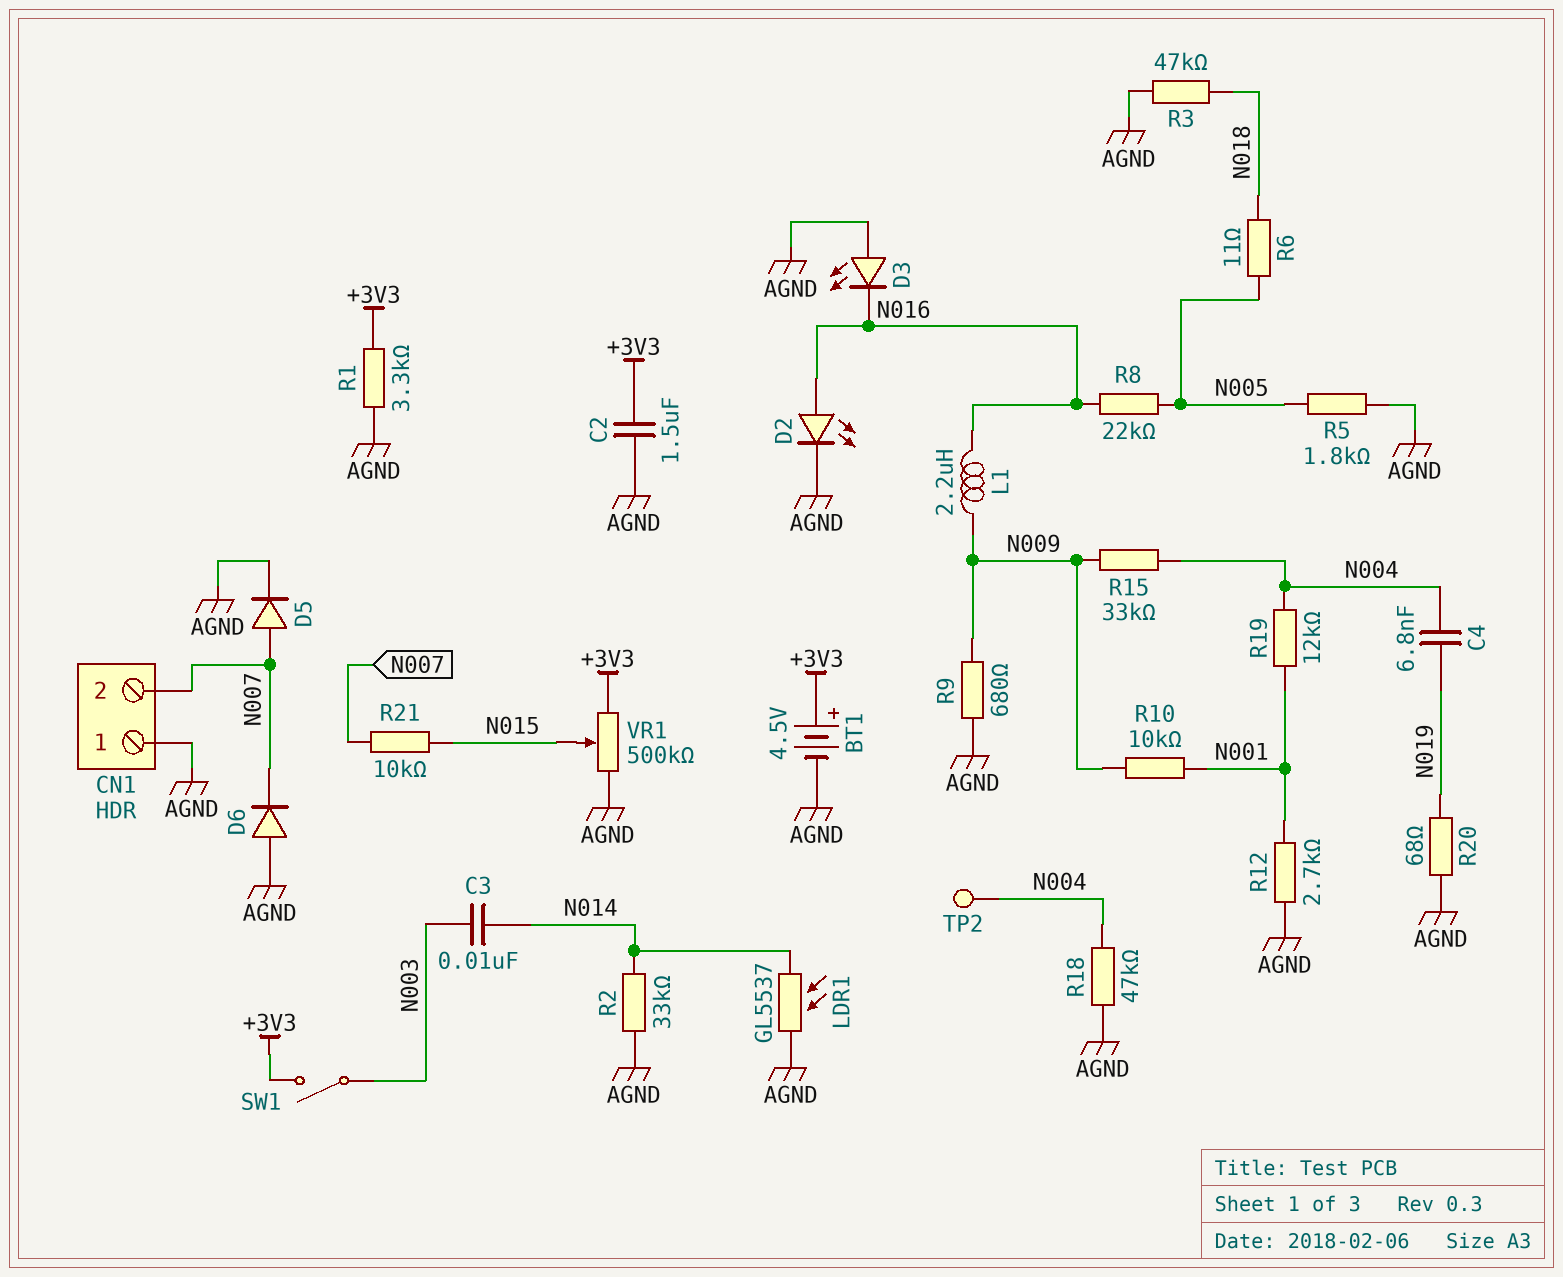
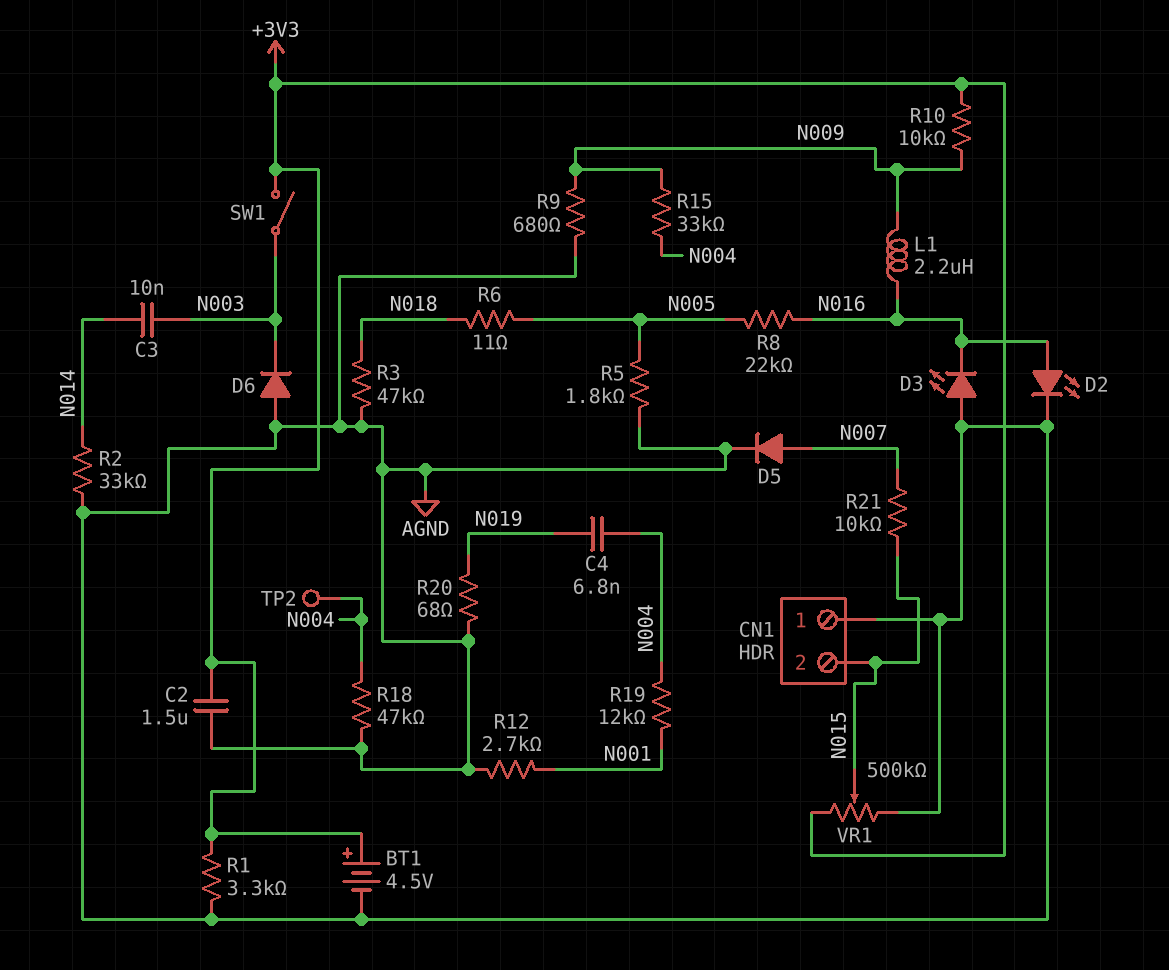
CN1 pin 2: N007 -> N015
D6: diode (A AGND, K N007) -> diode (A AGND, K N003)
LDR1: GL5537 (AGND, N014) -> none
R10: 10k (N001, N009) -> 10k (+3V3, N009)

